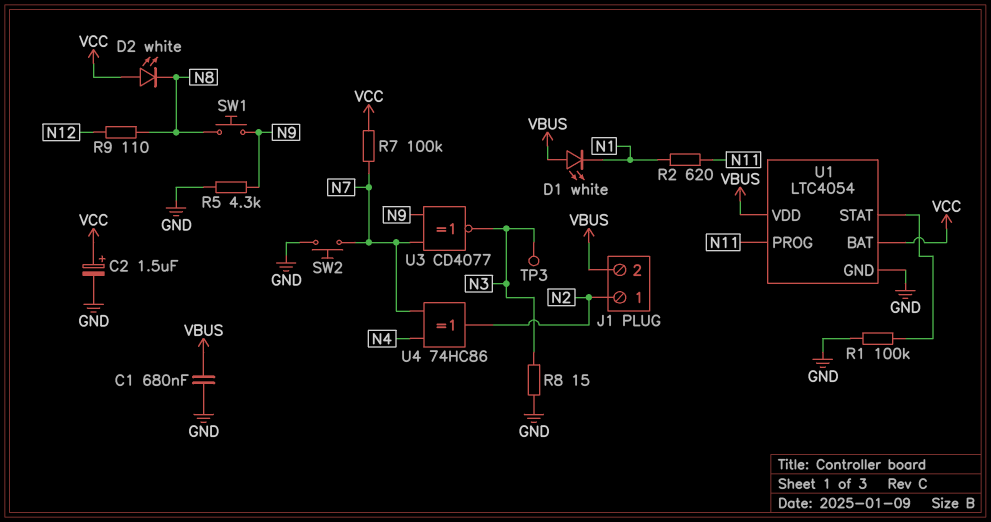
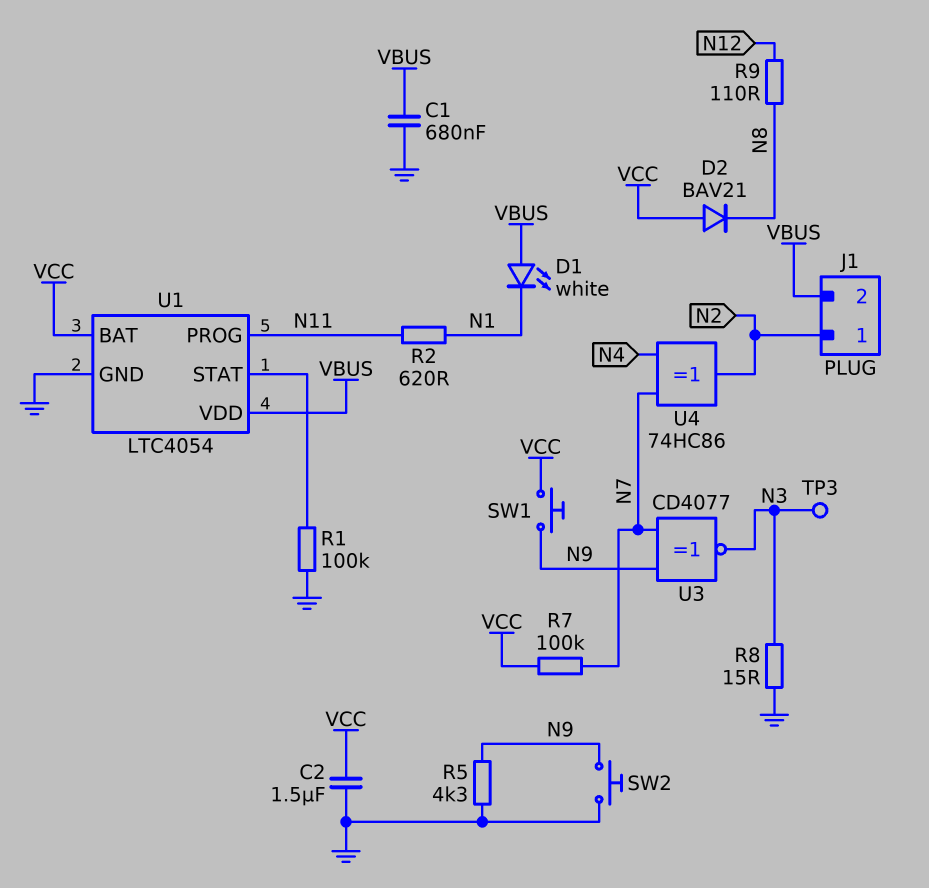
C2: 1.5uF (plus VCC, minus GND) -> 1.5uF (GND, VCC)
D2: LED white (A VCC, K N8) -> diode BAV21 (A VCC, K N8)
SW1: button (N8, N9) -> button (N9, VCC)
SW2: button (GND, N7) -> button (GND, N9)

